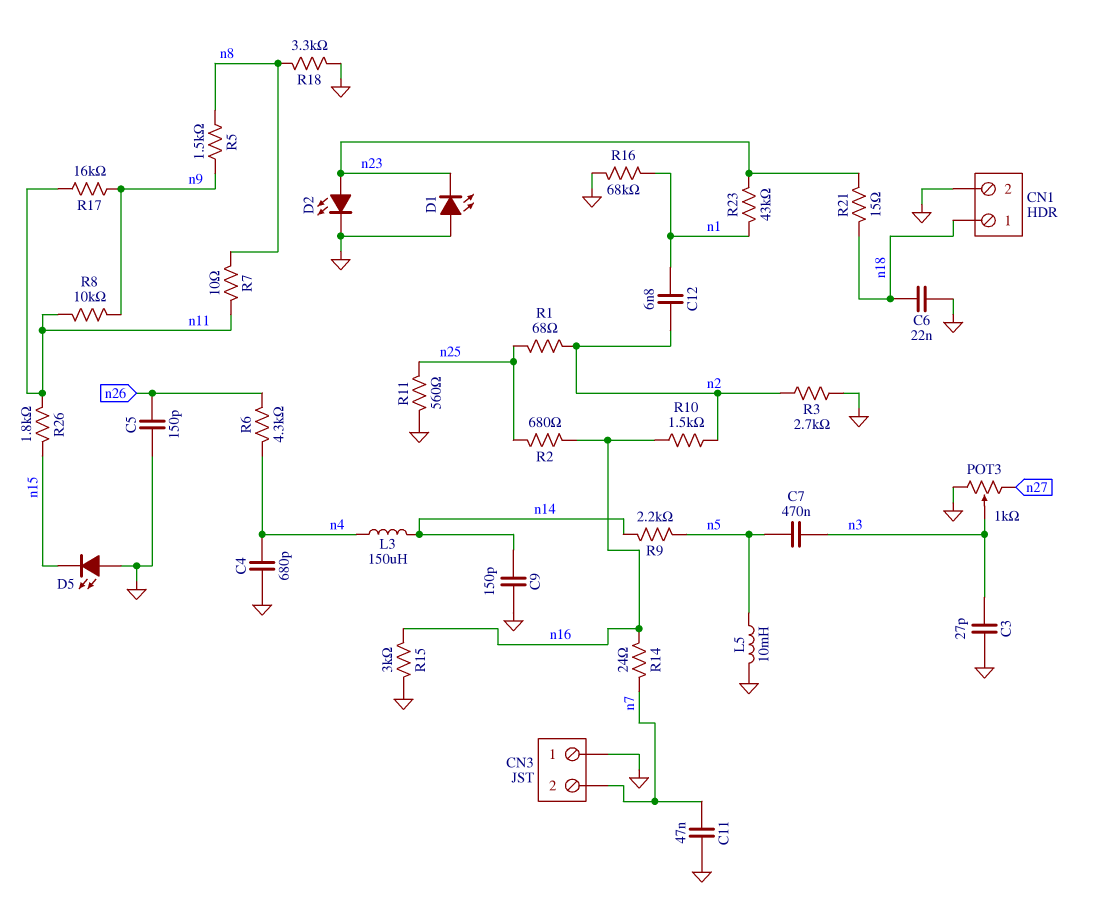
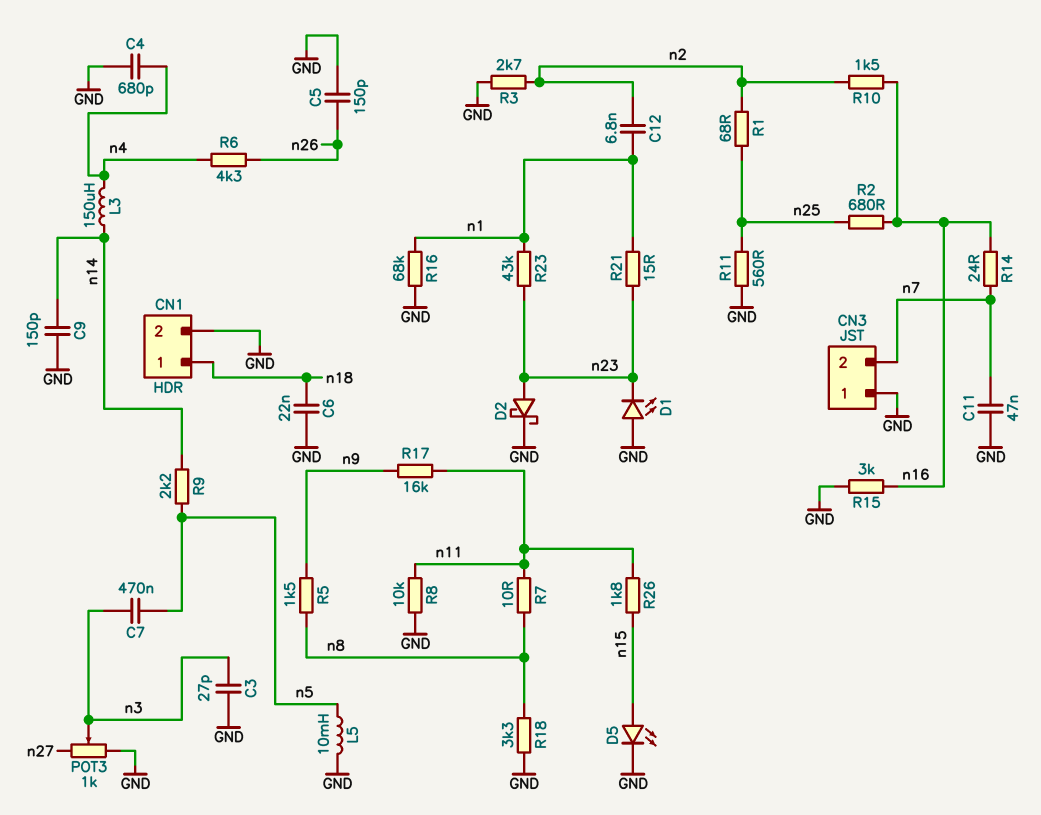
D2: LED (A n23, K GND) -> schottky (A n23, K GND)
D5: LED (A GND, K n15) -> LED (A n15, K GND)
R8: 10k (n9, n11) -> 10k (GND, n11)
R21: 15 (n18, n23) -> 15 (n1, n23)

